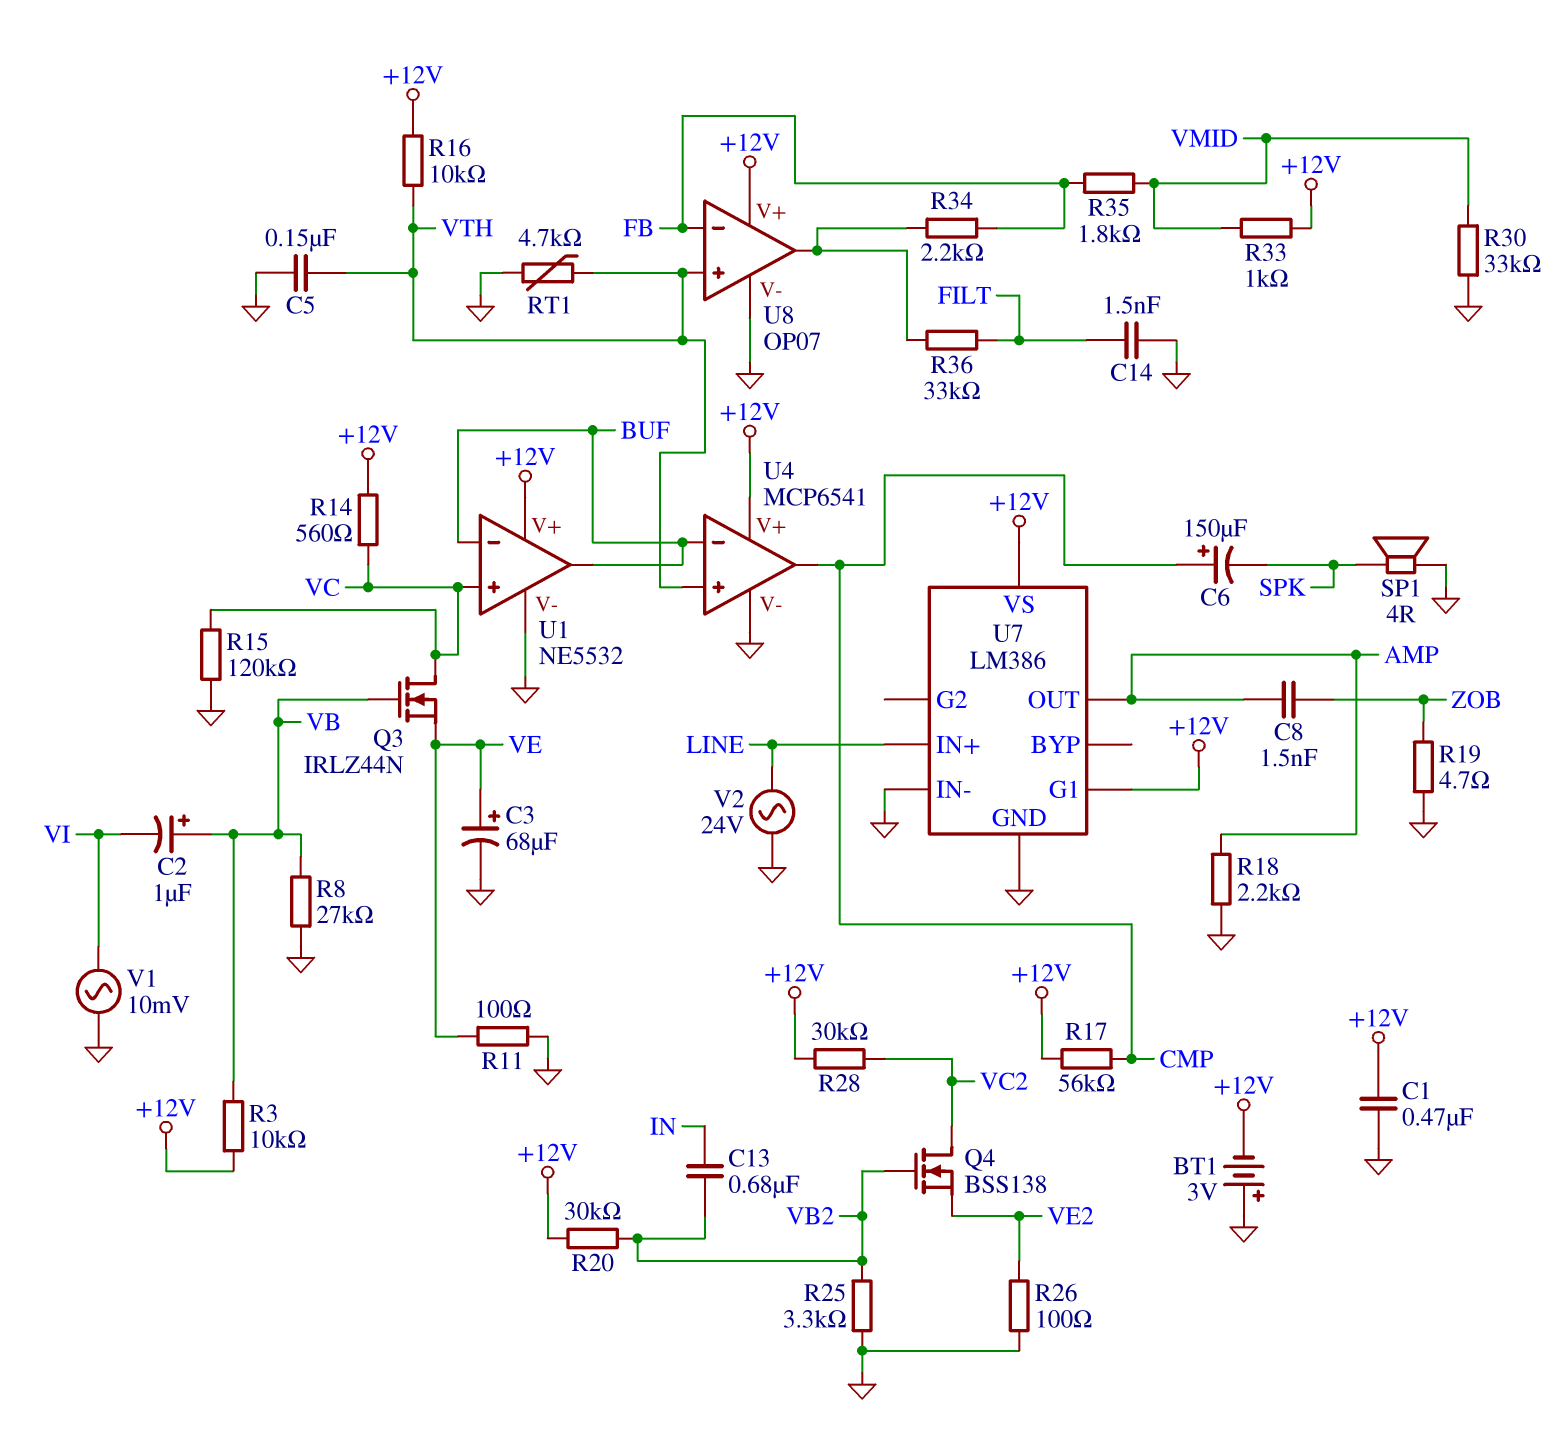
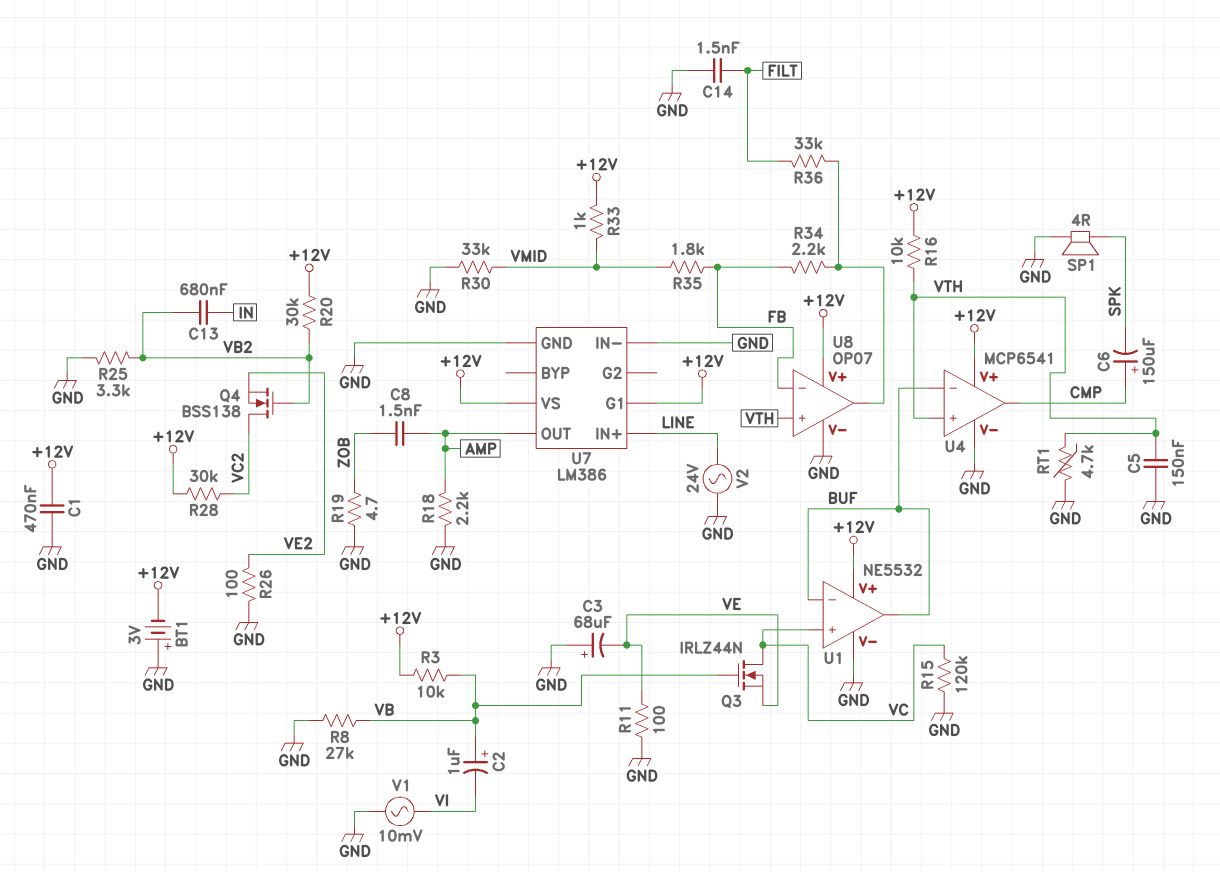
C3: 68uF (plus VE, minus GND) -> 68uF (plus GND, minus VE)
R14: 560 (+12V, VC) -> none
R17: 56k (+12V, CMP) -> none

